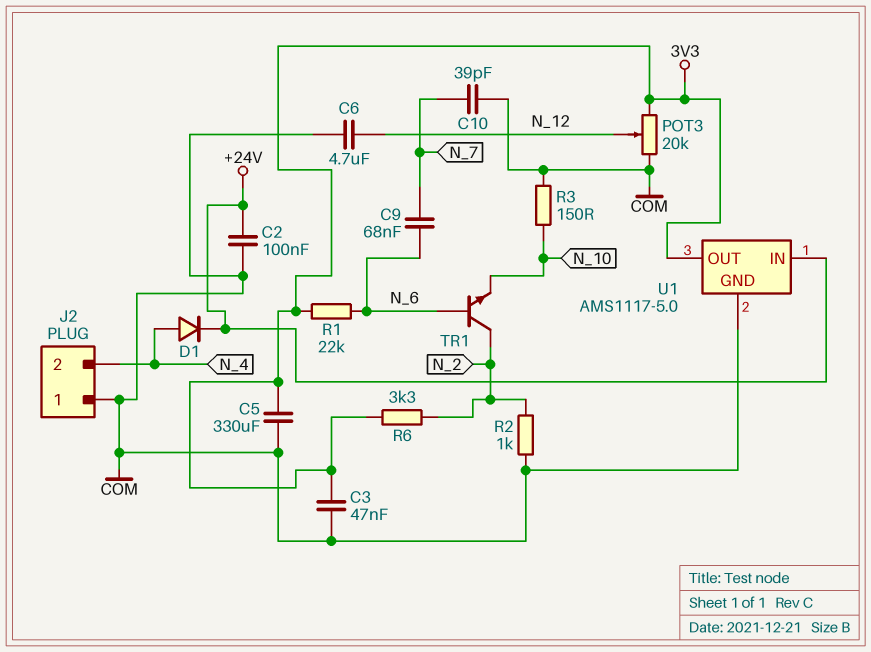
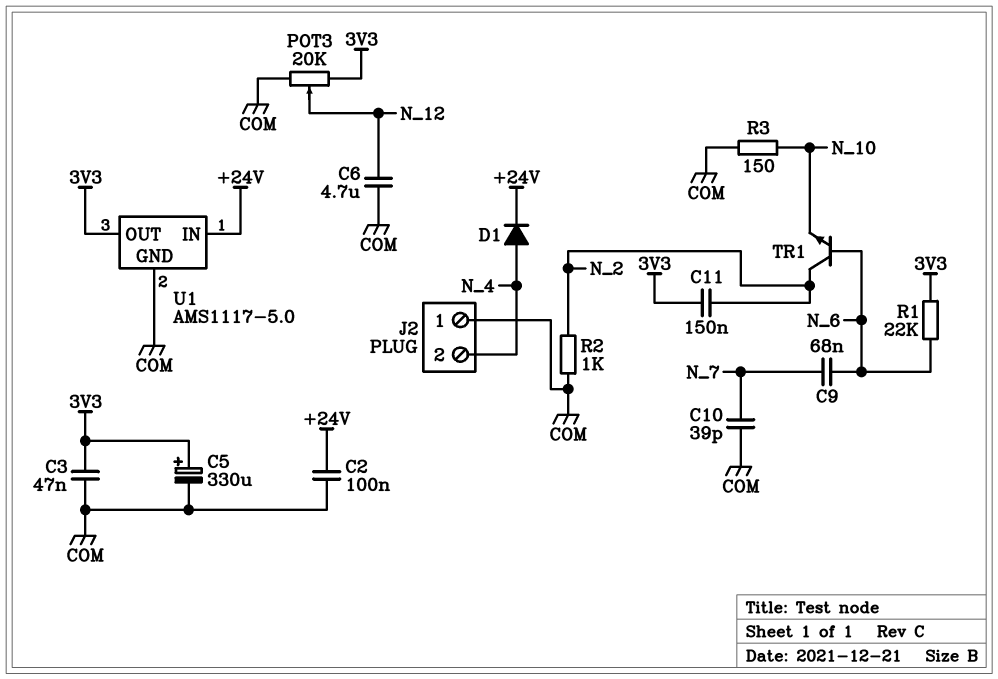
C5: 330uF (3V3, COM) -> 330uF (plus 3V3, minus COM)
C11: none -> 150nF (3V3, N_2)
R6: 3.3k (3V3, N_2) -> none

